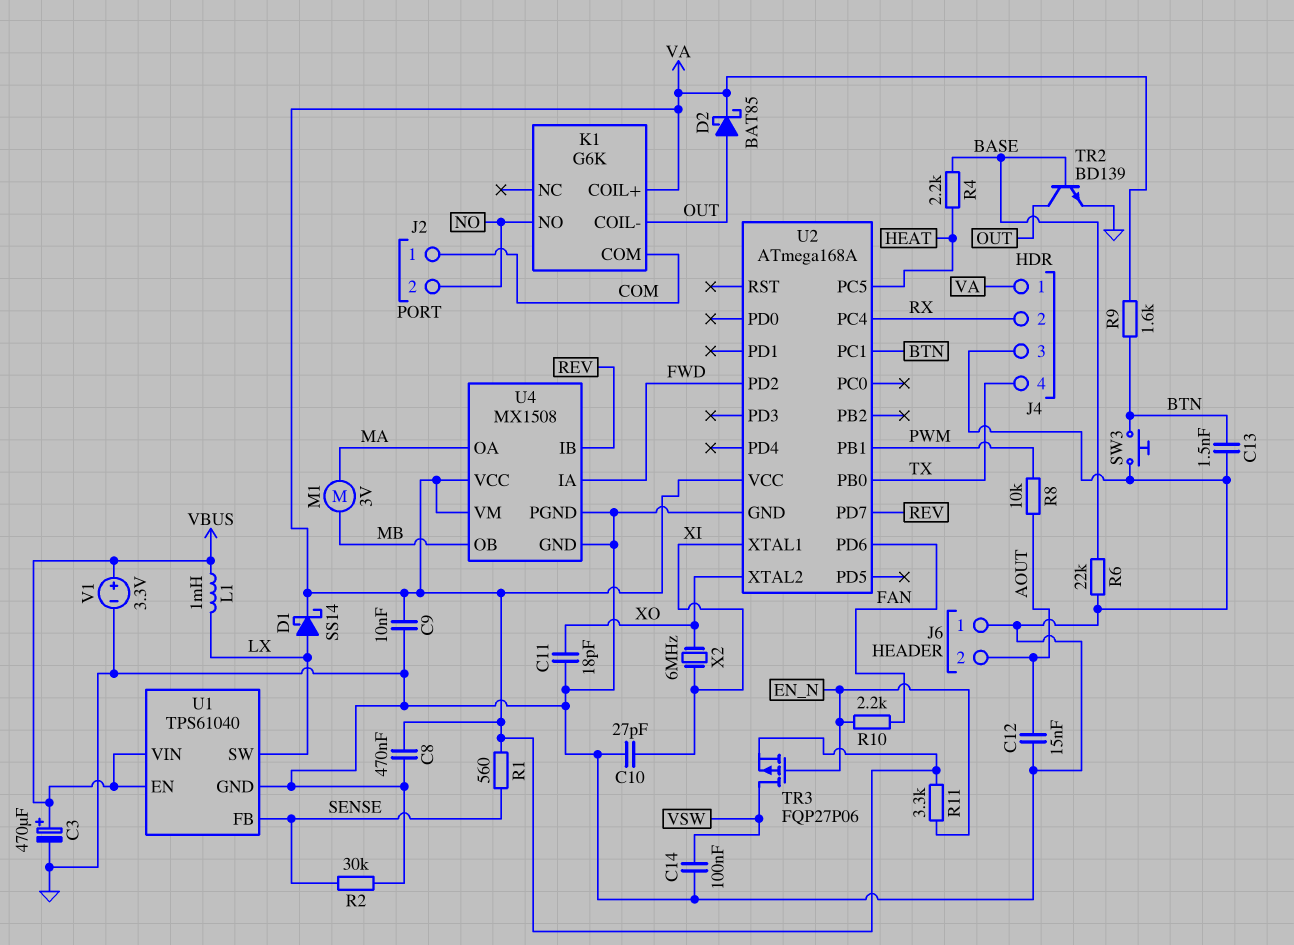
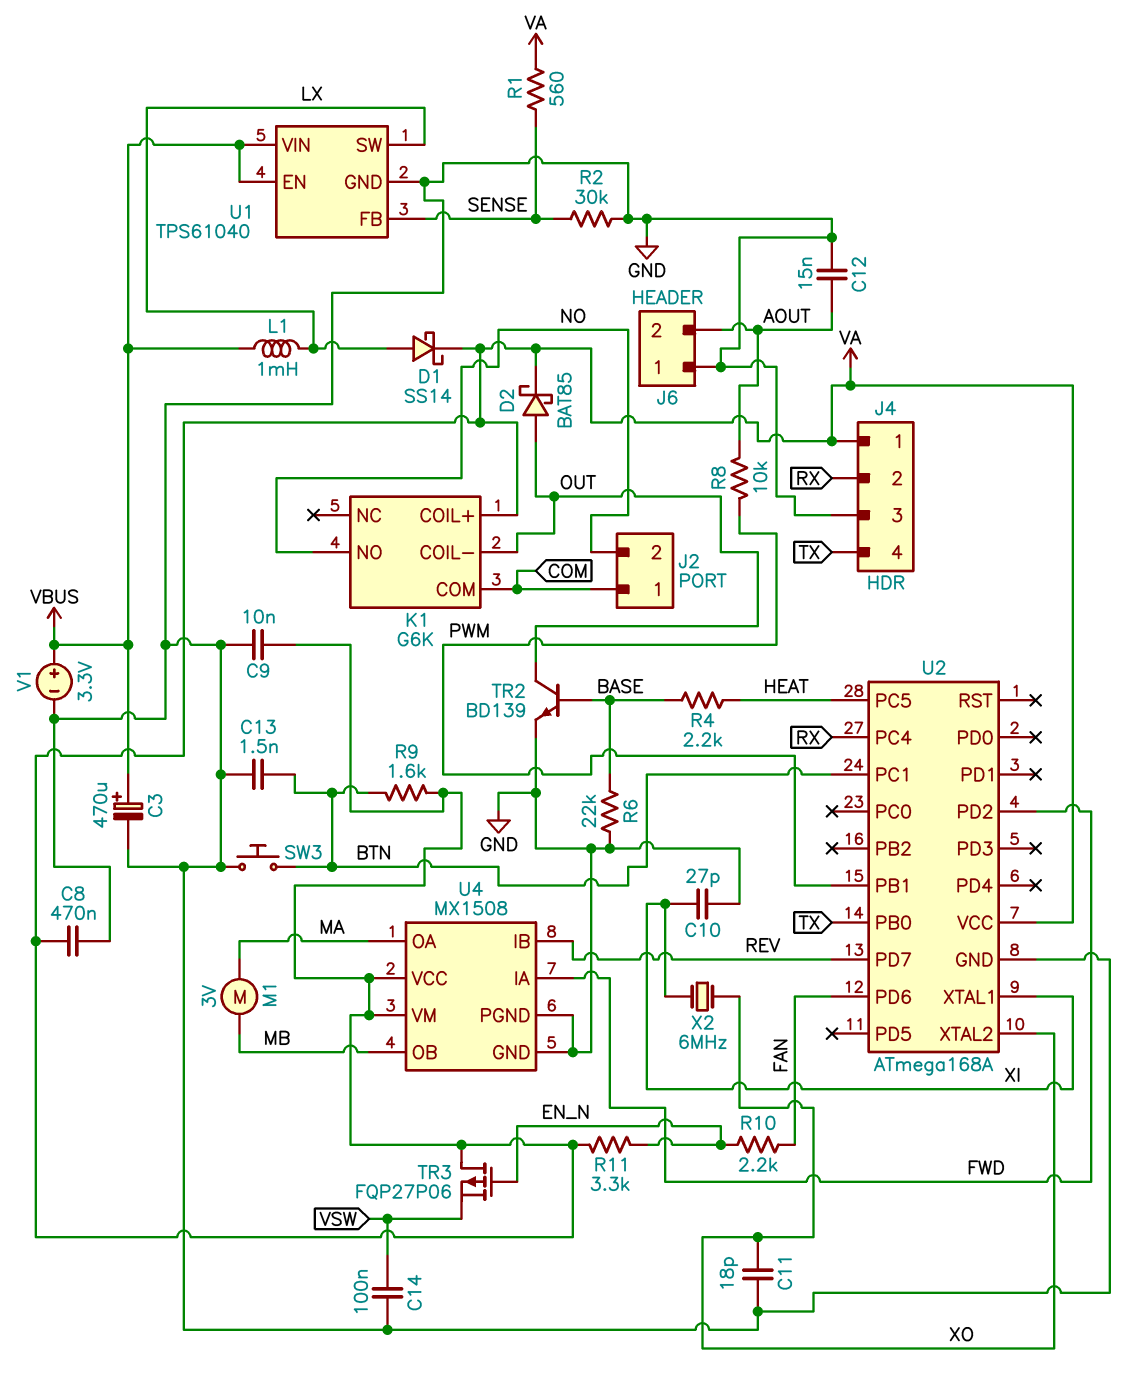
TR3: PMOS FQP27P06 (G EN_N, D VSW, S VA) -> PMOS FQP27P06 (G EN_N, D VA, S VSW)

